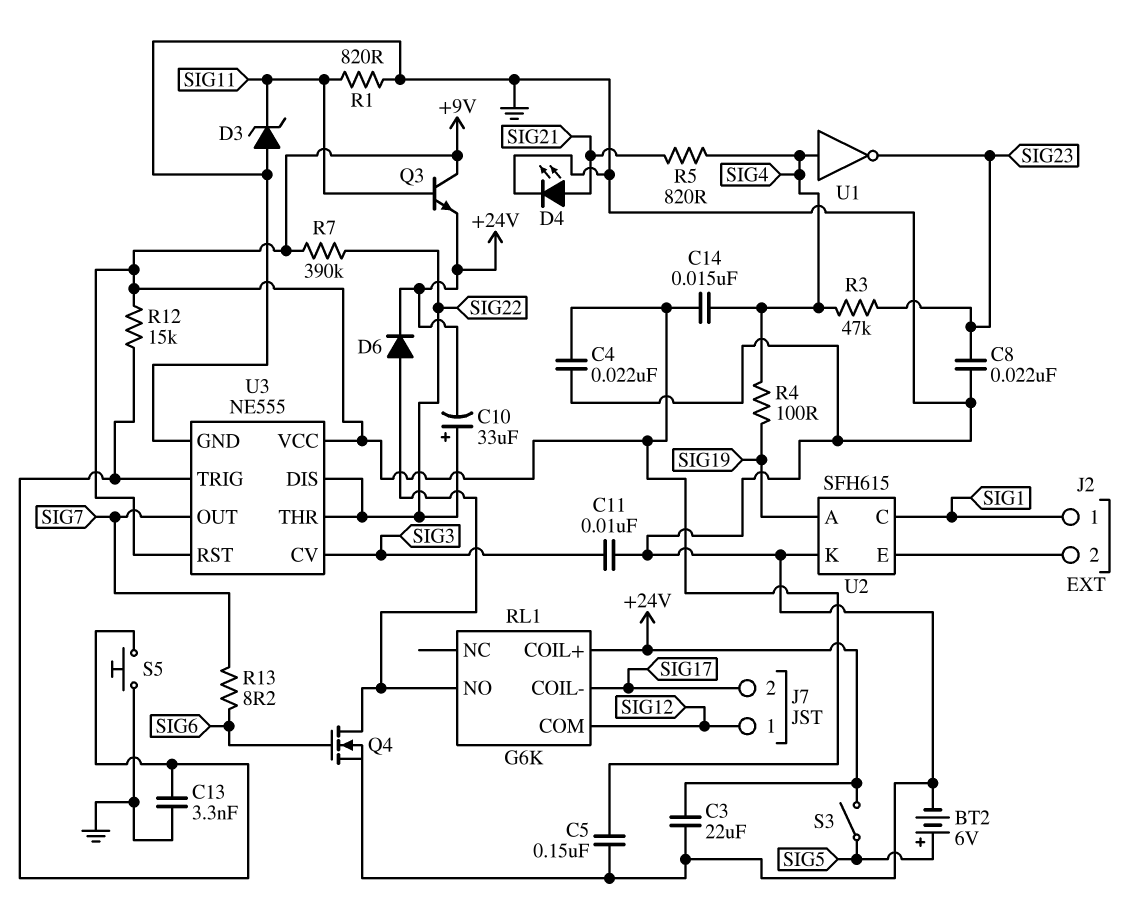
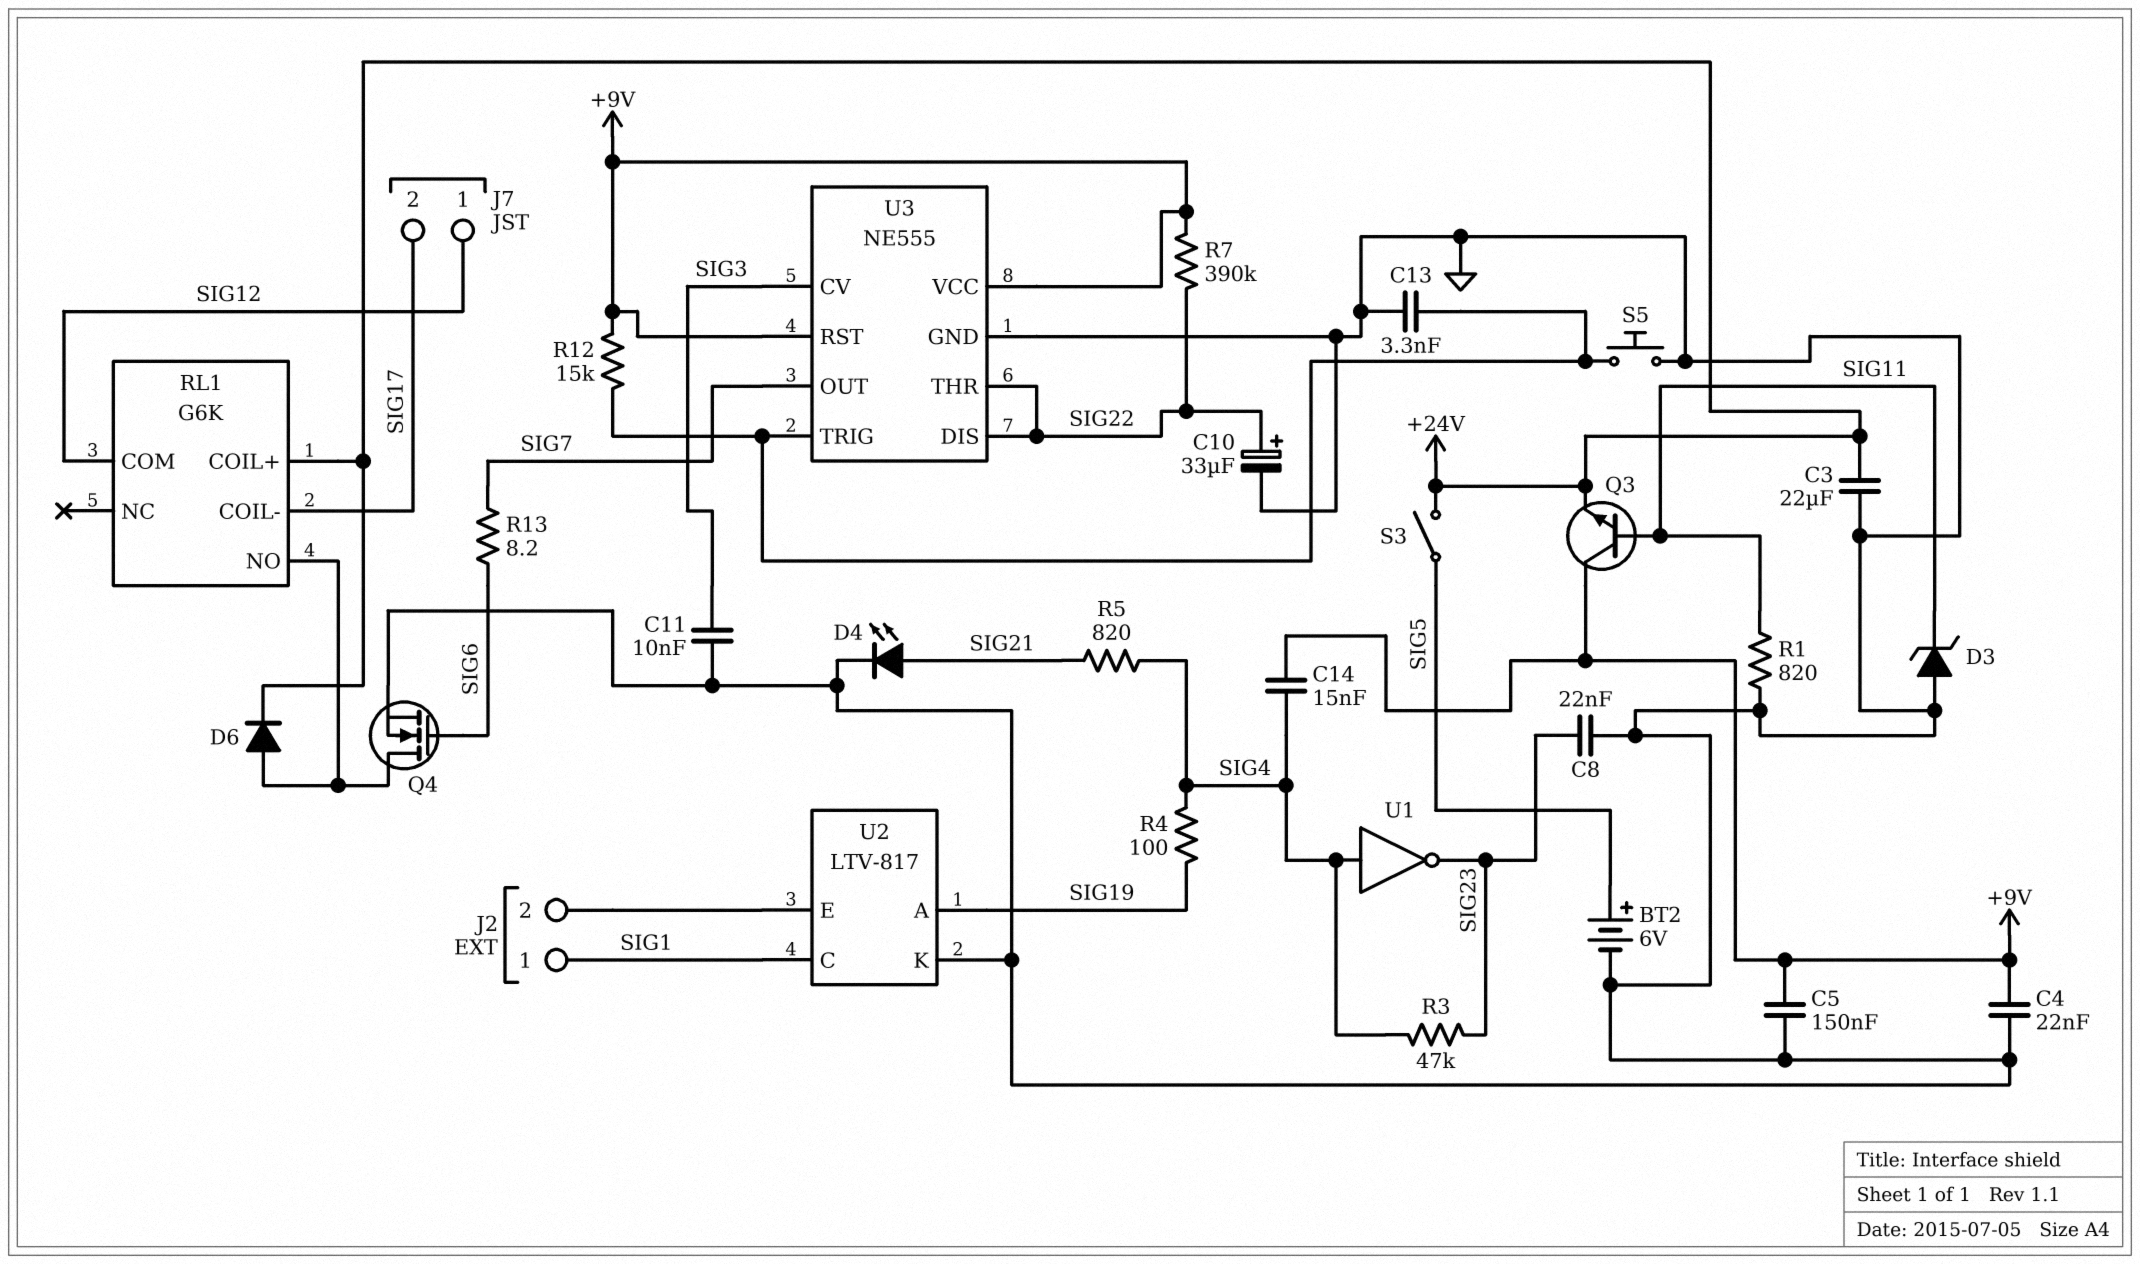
C10: 33uF (plus SIG22, minus +24V) -> 33uF (plus SIG22, minus GND)
U2: SFH615 -> LTV-817

